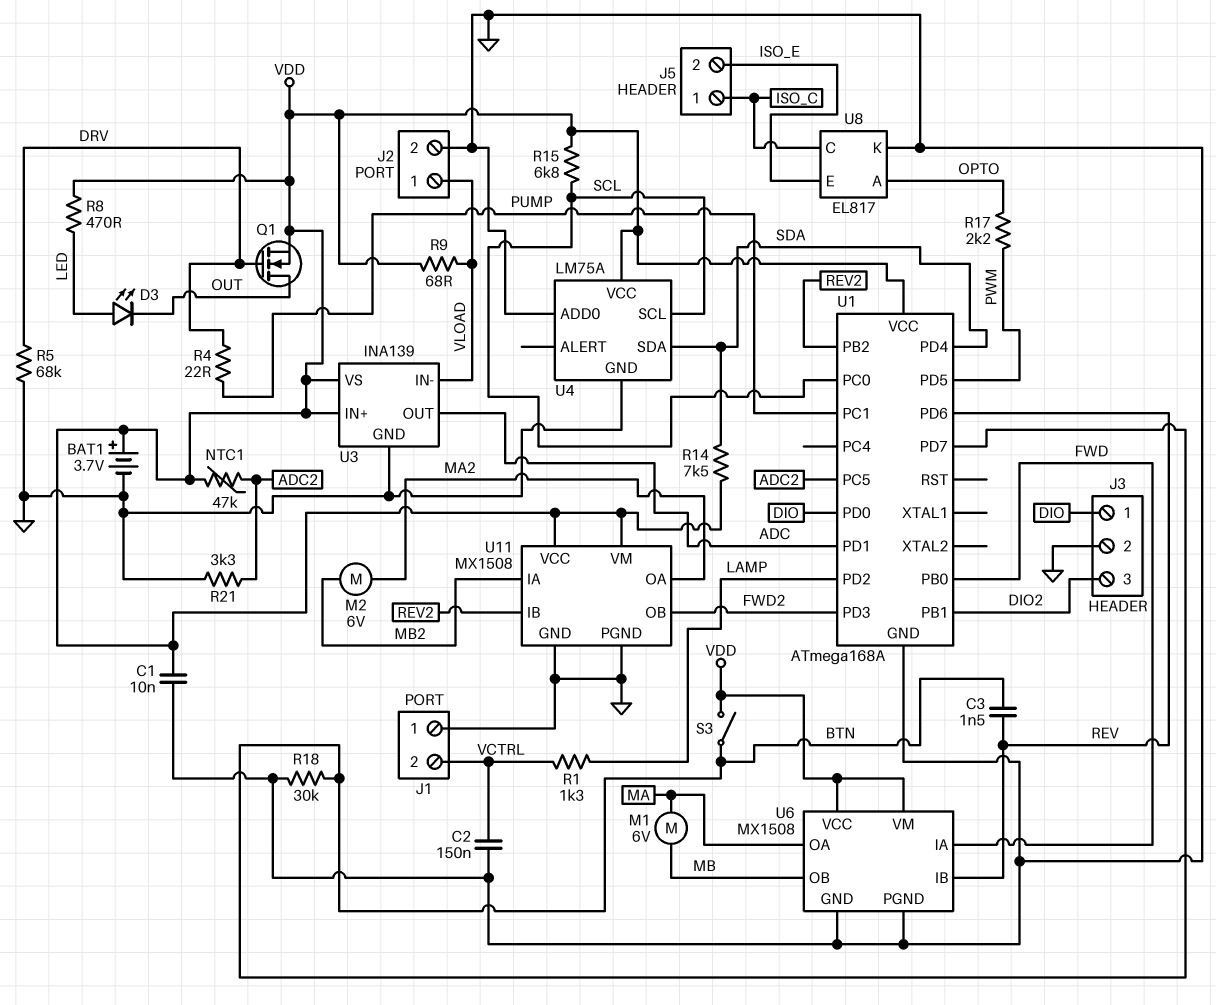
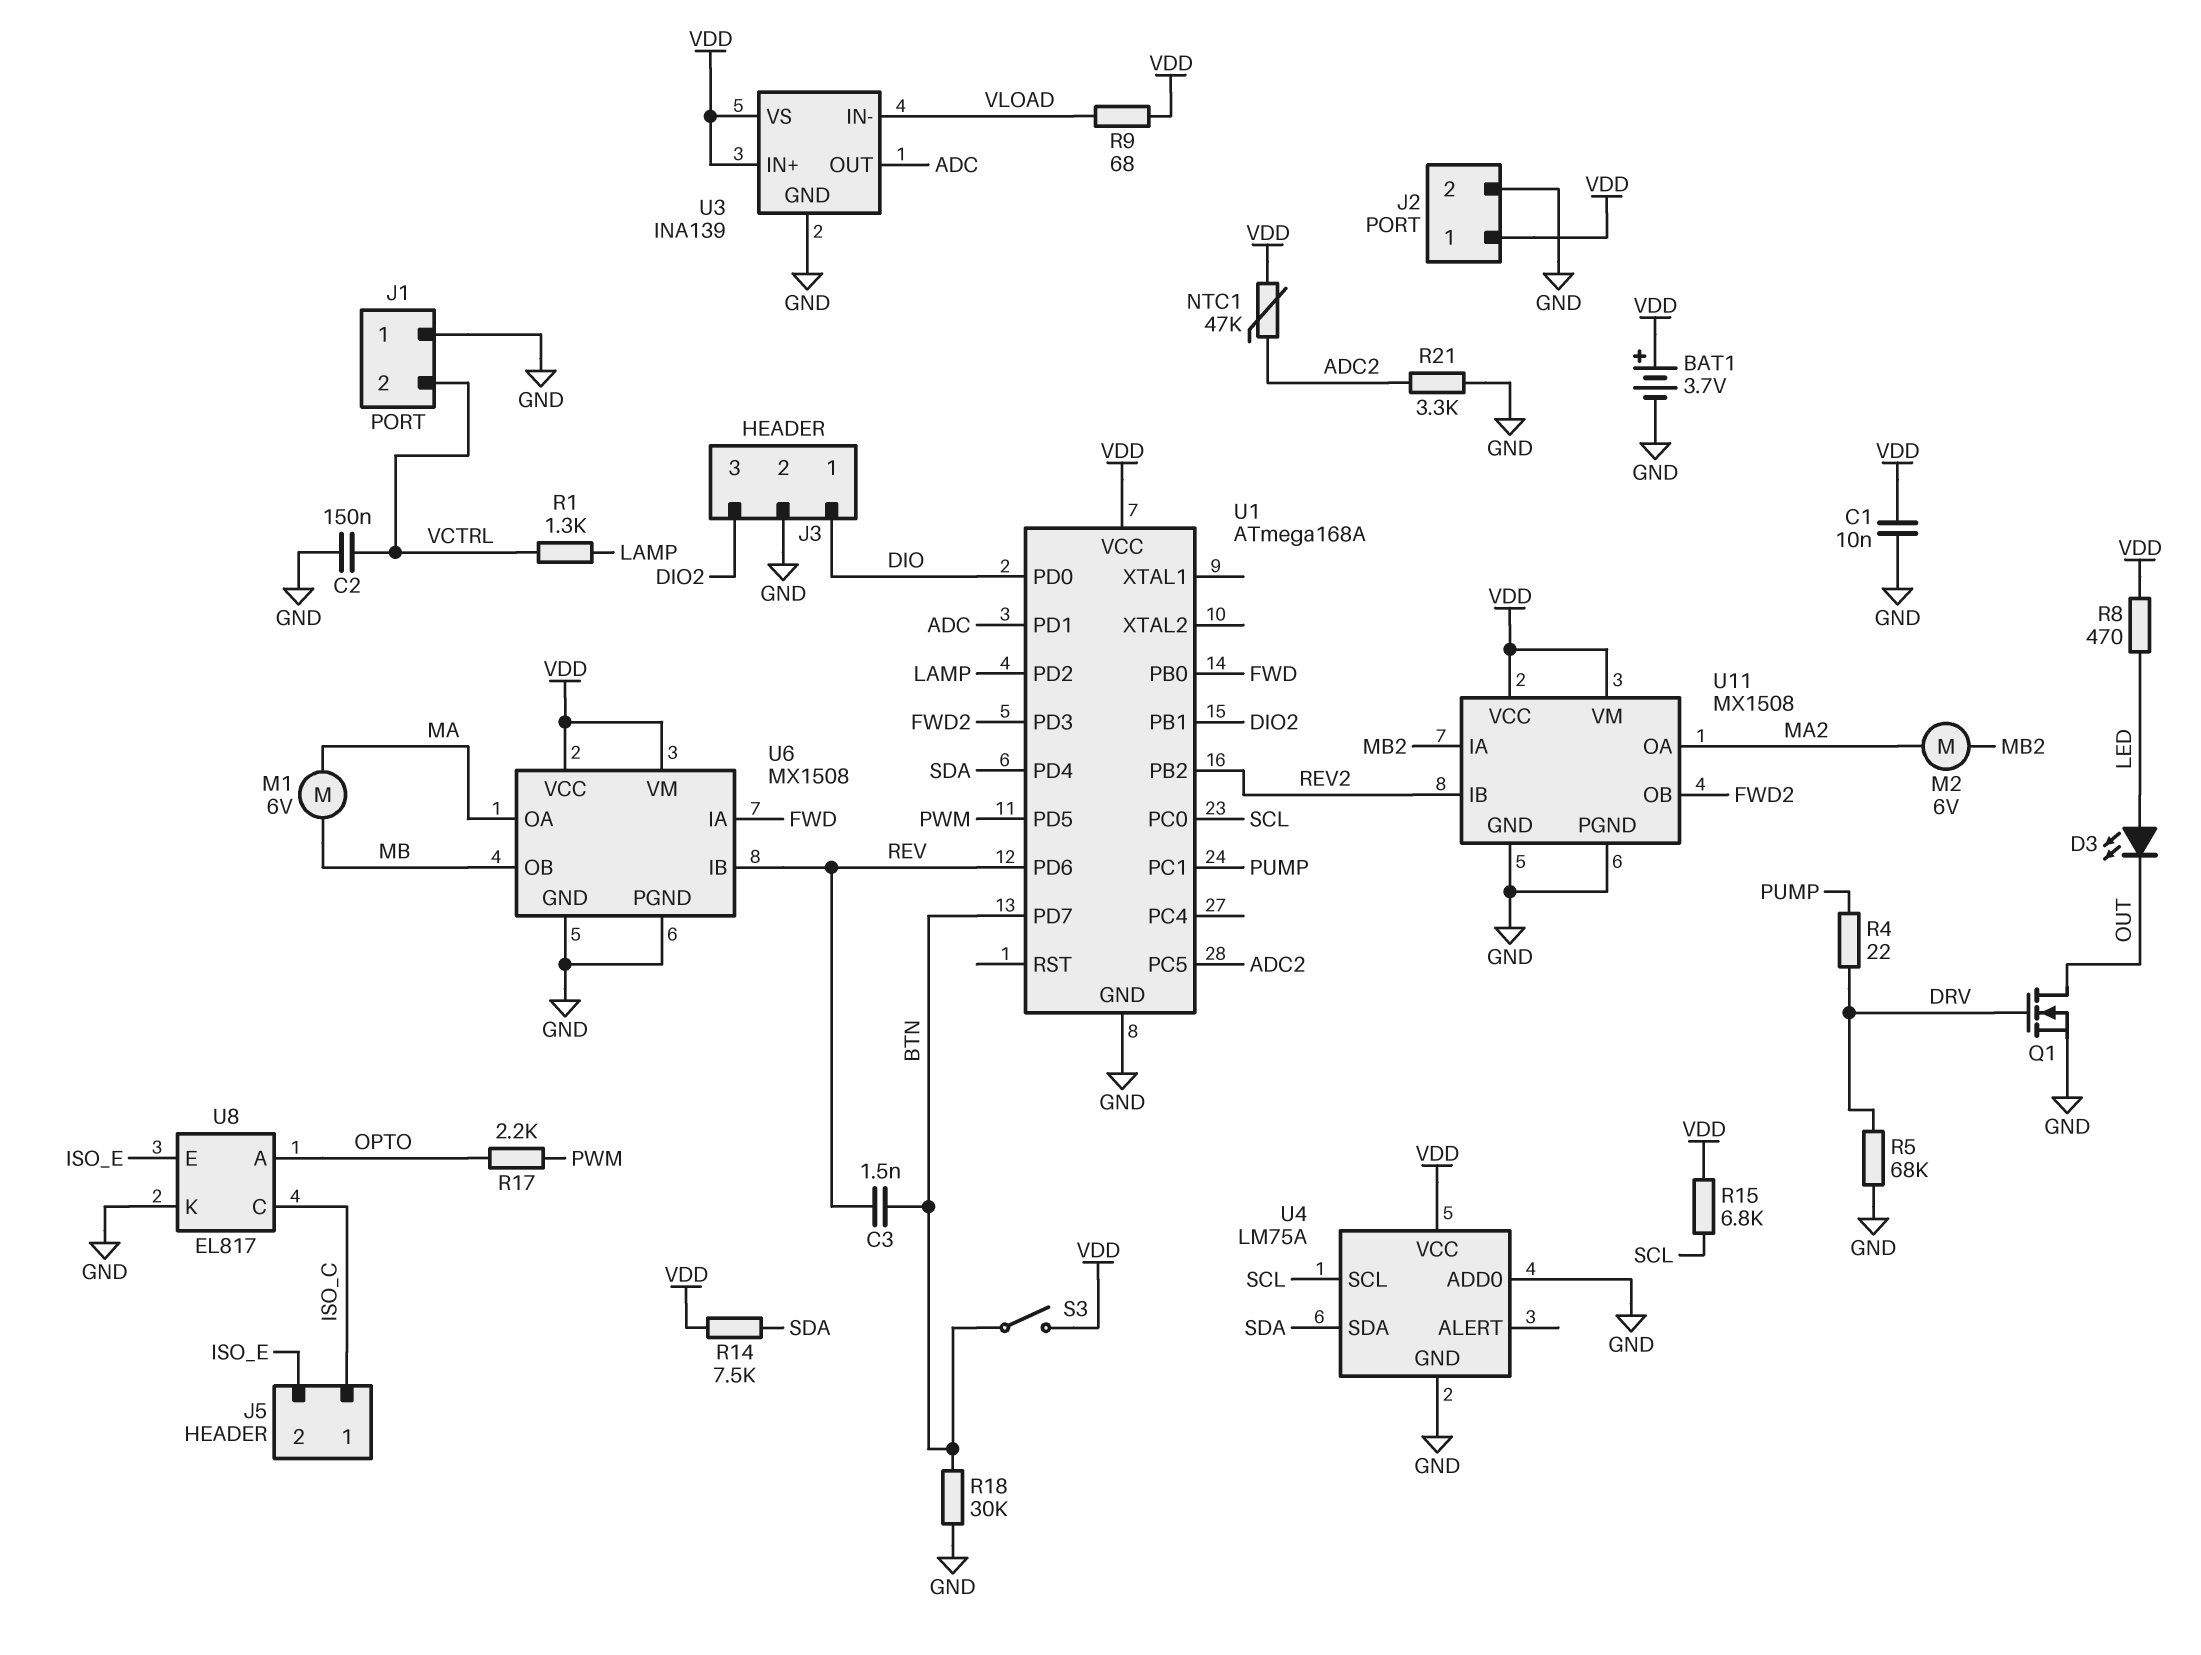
J2 pin 1: VLOAD -> VDD
Q1: NMOS (G DRV, D OUT, S VDD) -> NMOS (G DRV, D OUT, S GND)

